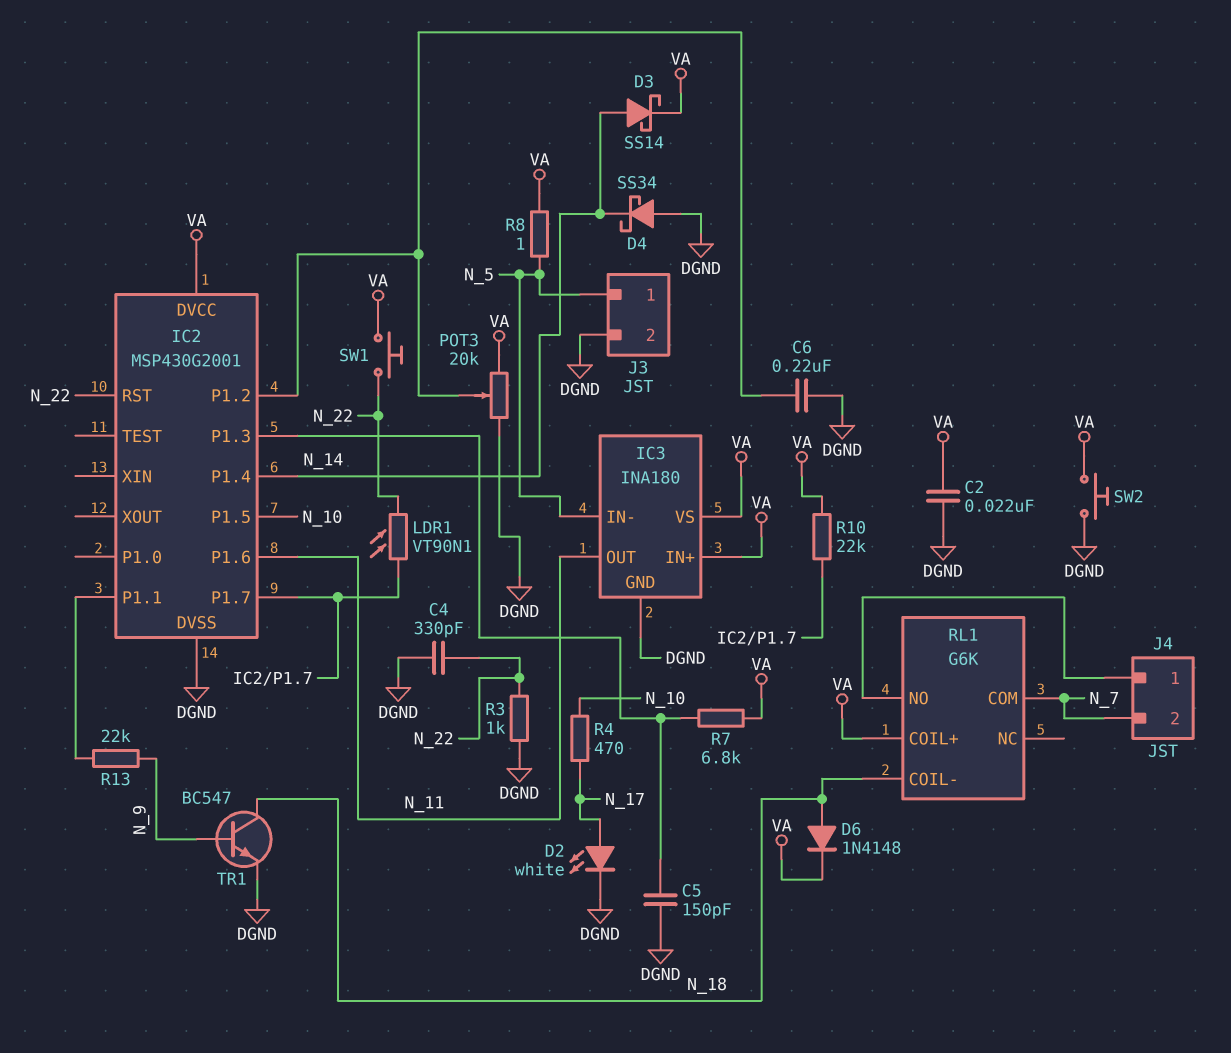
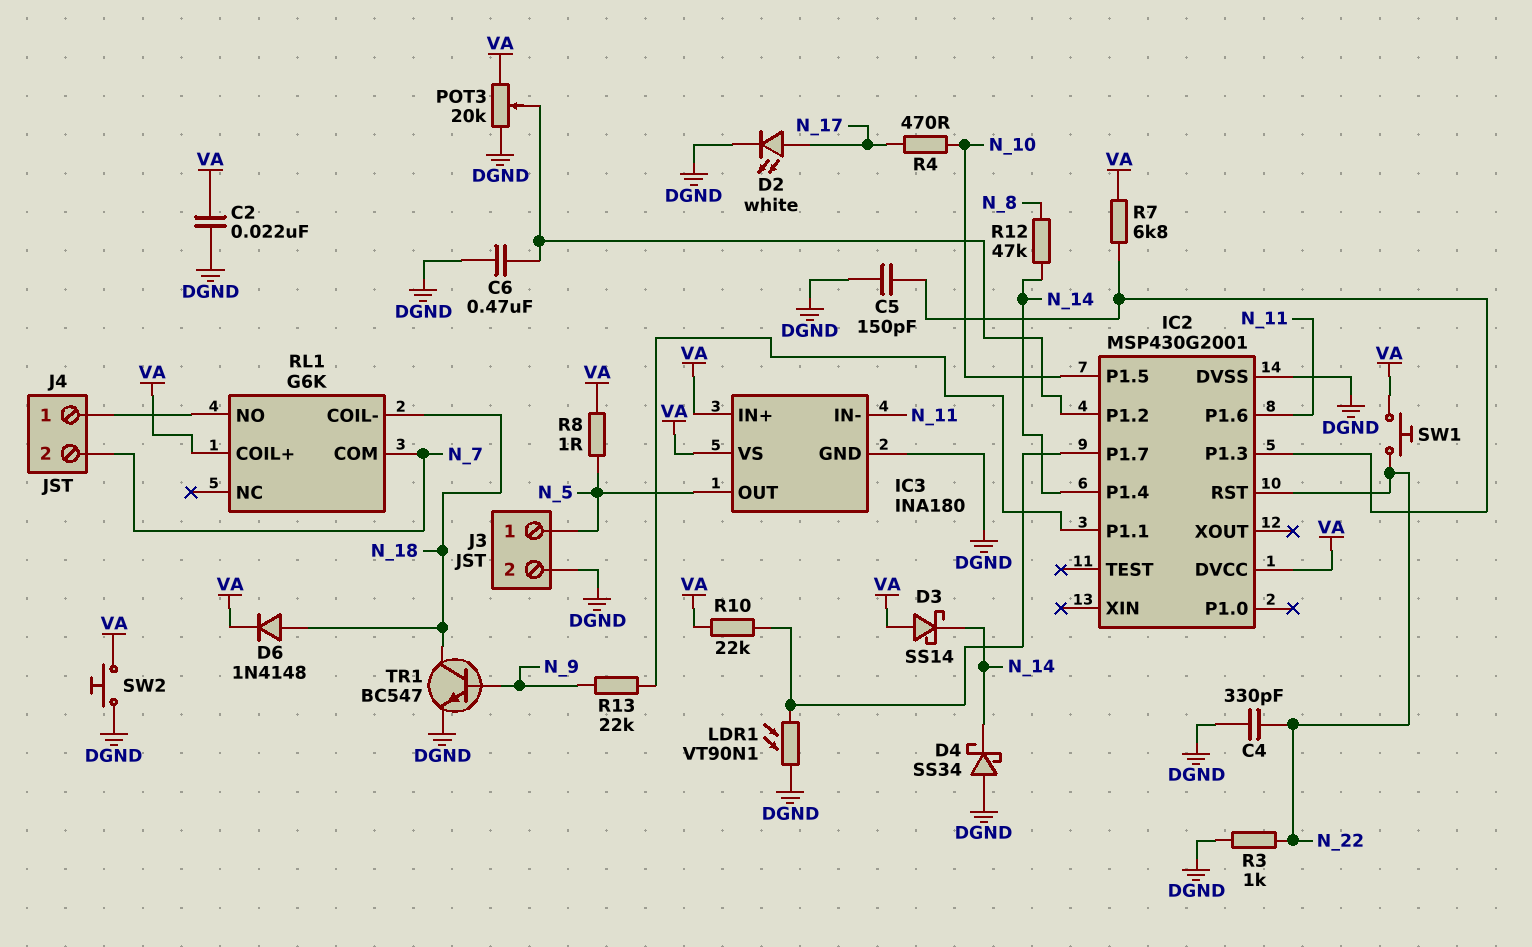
C6: 220nF (DGND, IC2/P1.2) -> 470nF (DGND, IC2/P1.2)
D3: schottky SS14 (A N_14, K VA) -> schottky SS14 (A VA, K N_14)
IC3 pin IN-: N_5 -> N_11
IC3 pin OUT: N_11 -> N_5
LDR1: VT90N1 (IC2/P1.7, N_22) -> VT90N1 (DGND, IC2/P1.7)
R12: none -> 47k (N_8, N_14)

